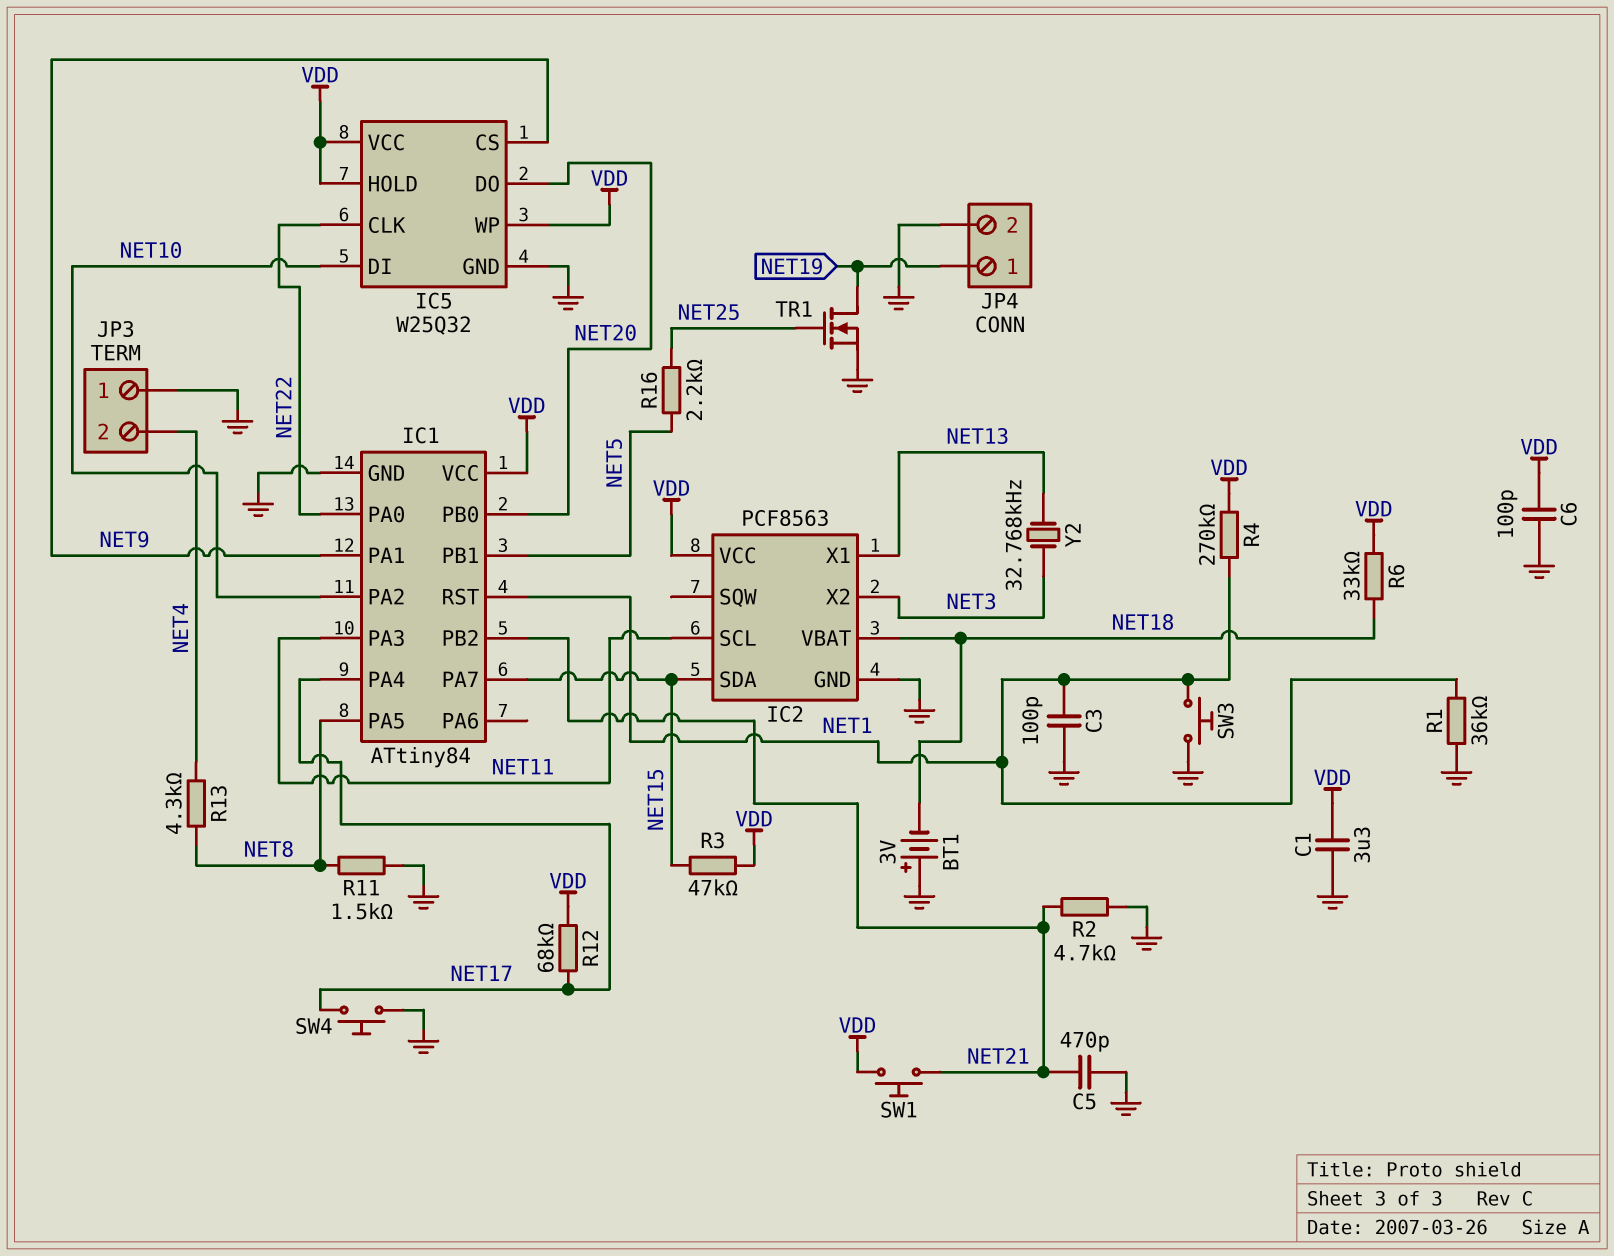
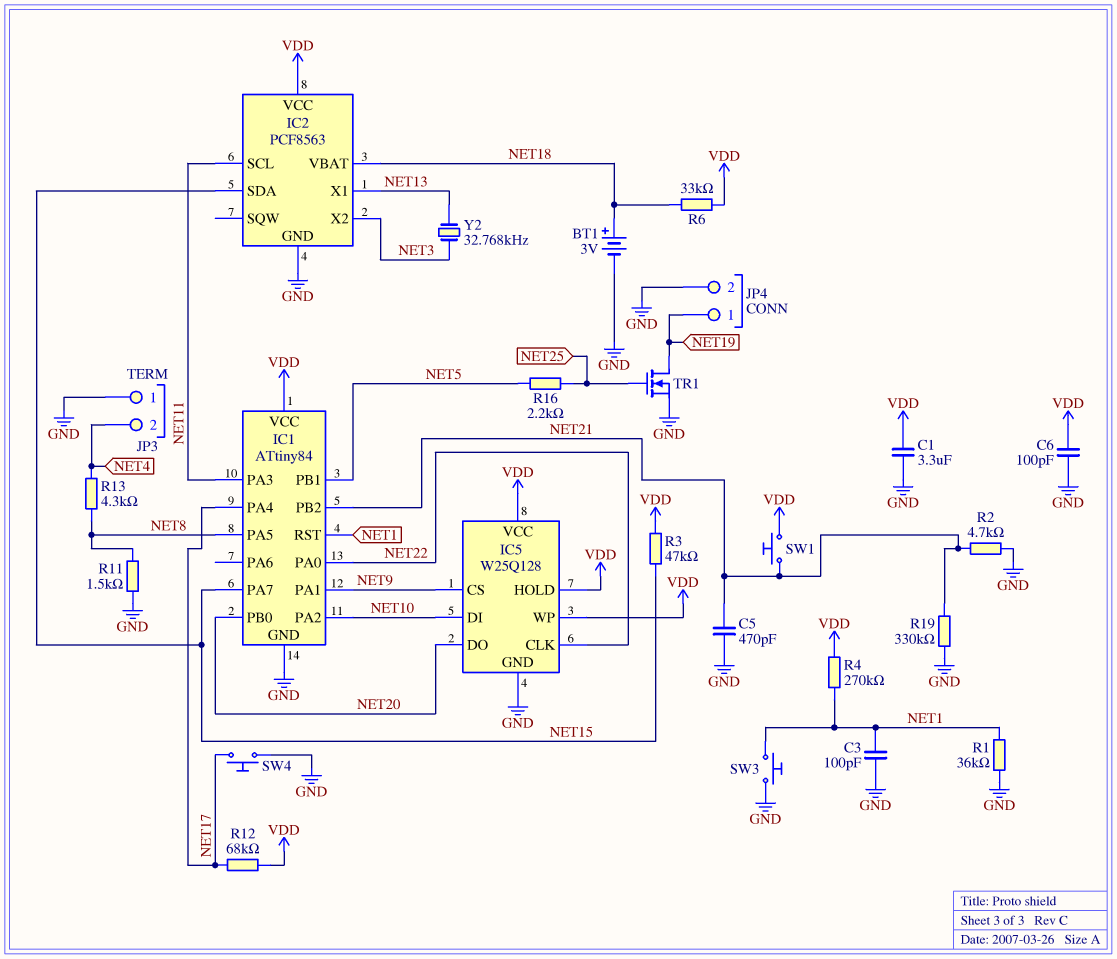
BT1: 3V (plus GND, minus NET18) -> 3V (plus NET18, minus GND)
IC5: W25Q32 -> W25Q128
R19: none -> 330k (GND, NET21)

